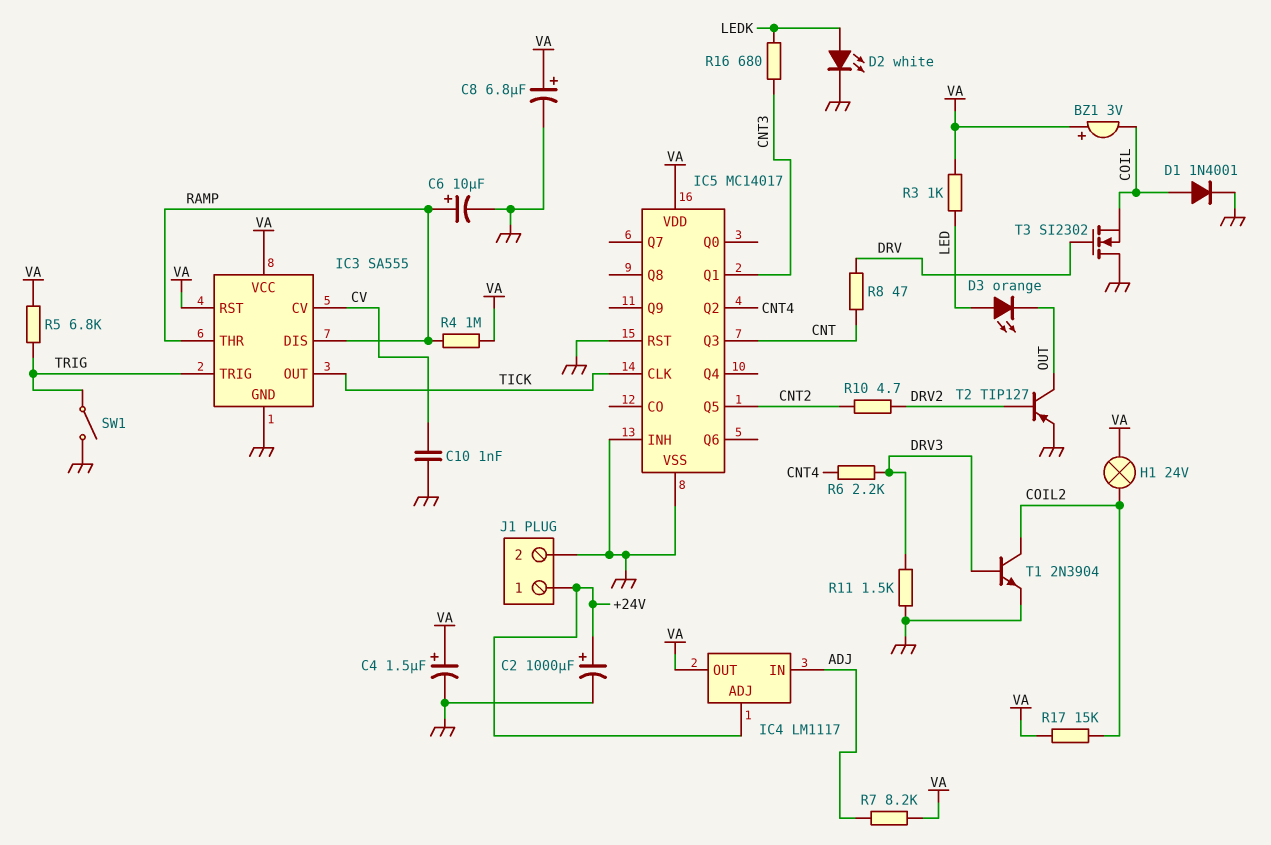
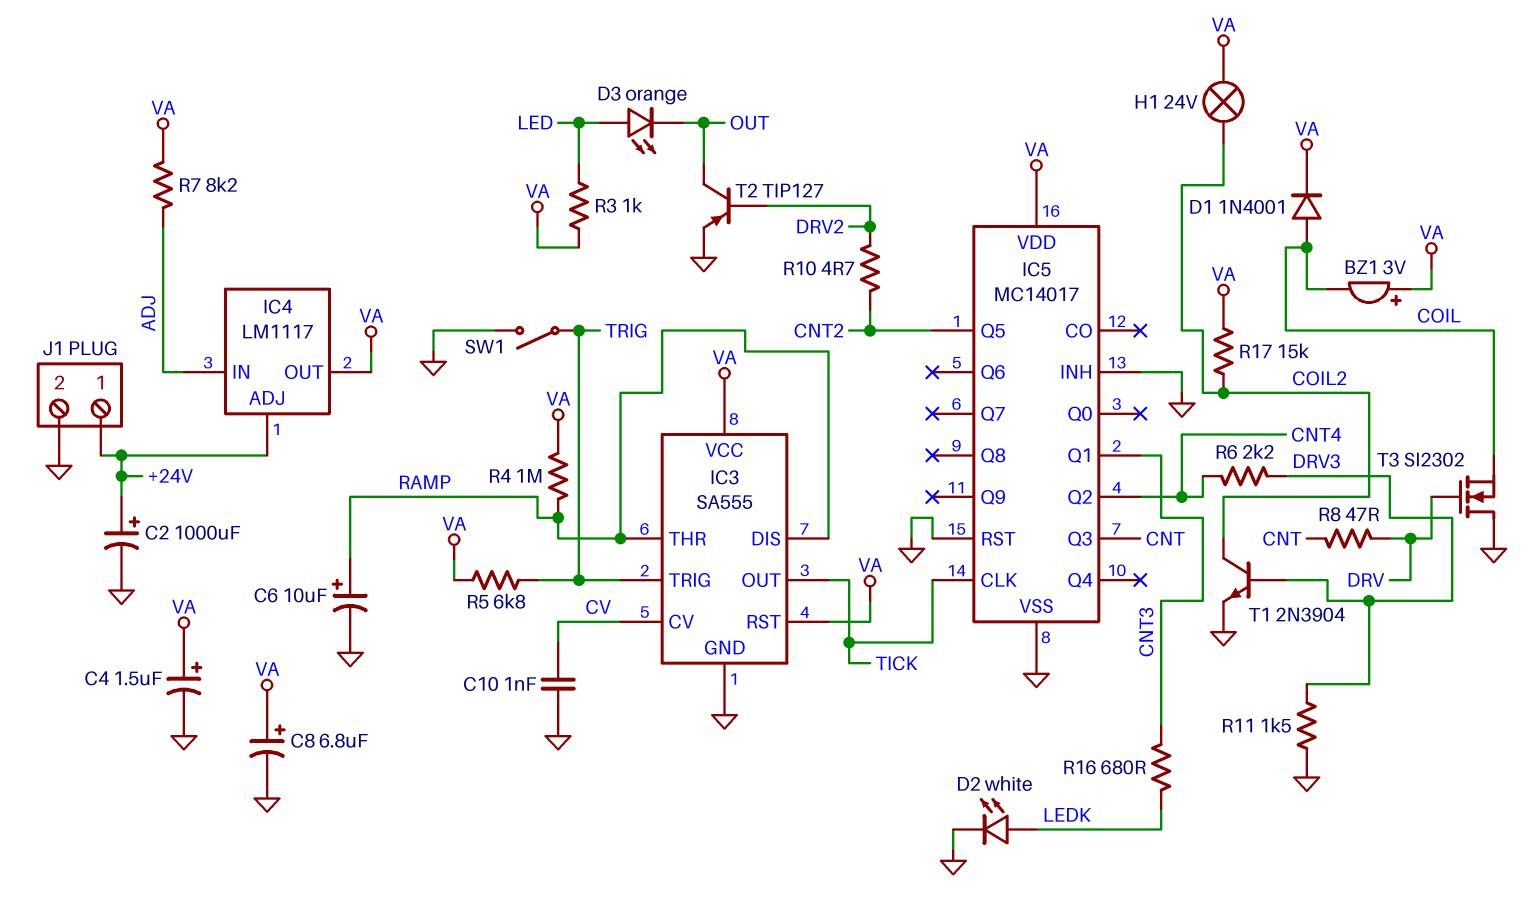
D1: diode 1N4001 (A COIL, K GND) -> diode 1N4001 (A COIL, K VA)

